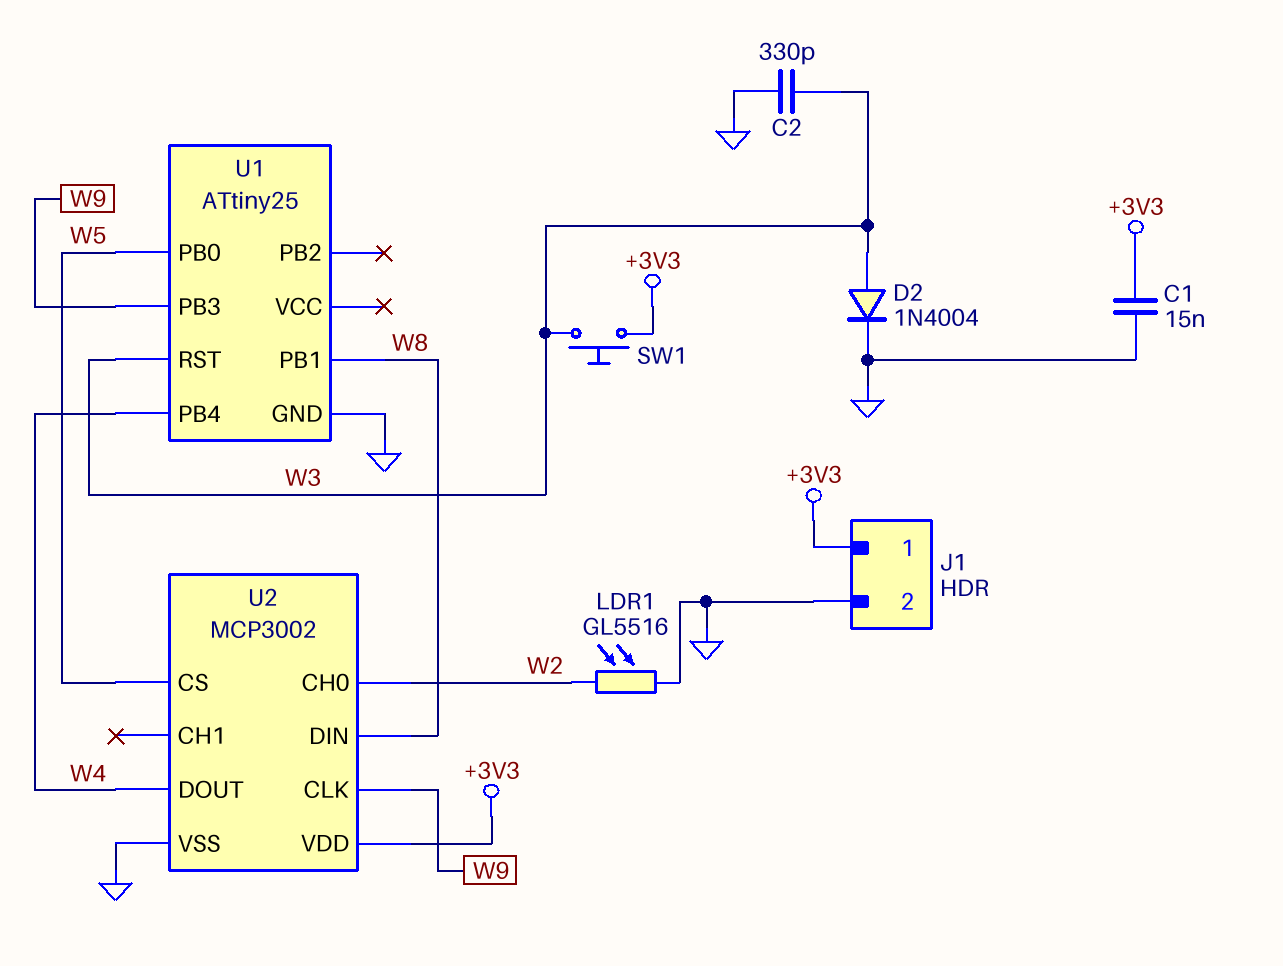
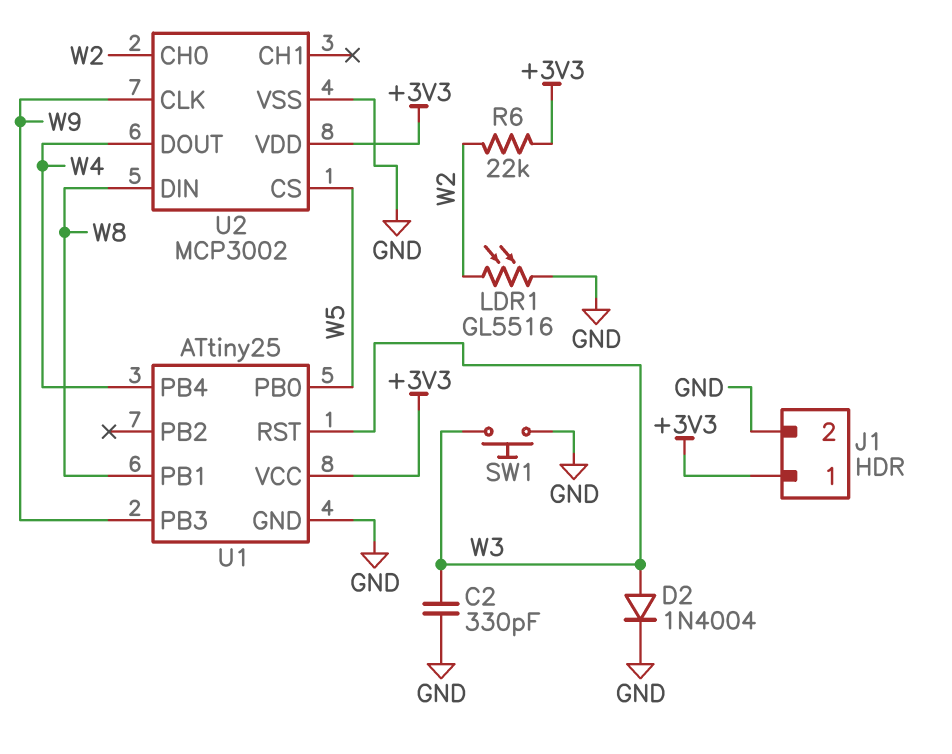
C1: 15nF (+3V3, GND) -> none
R6: none -> 22k (+3V3, W2)
SW1: button (+3V3, W3) -> button (GND, W3)
U1 pin VCC: none -> +3V3

